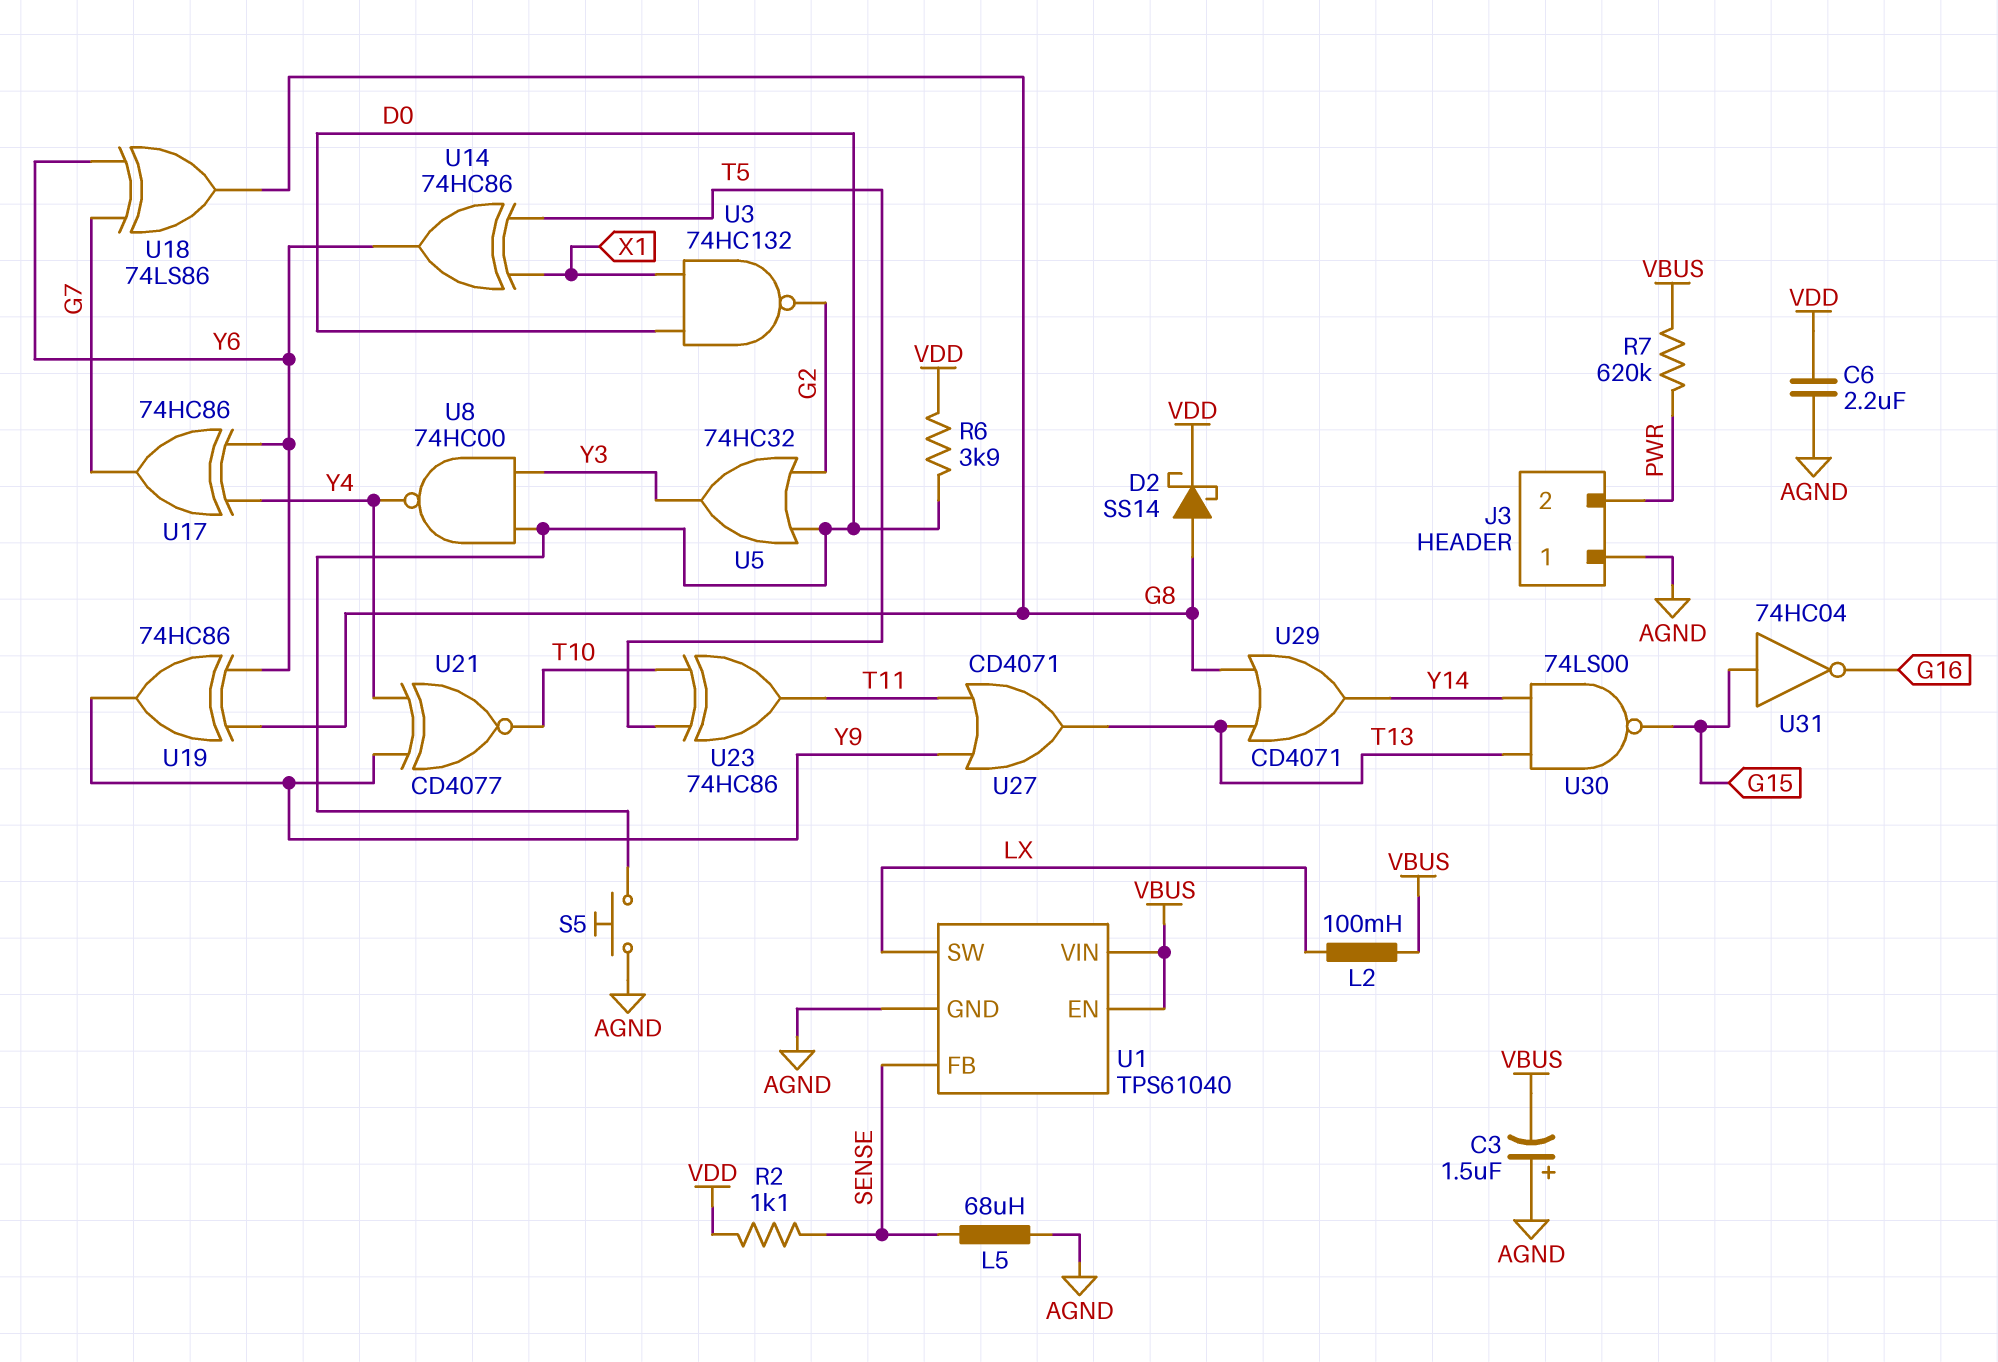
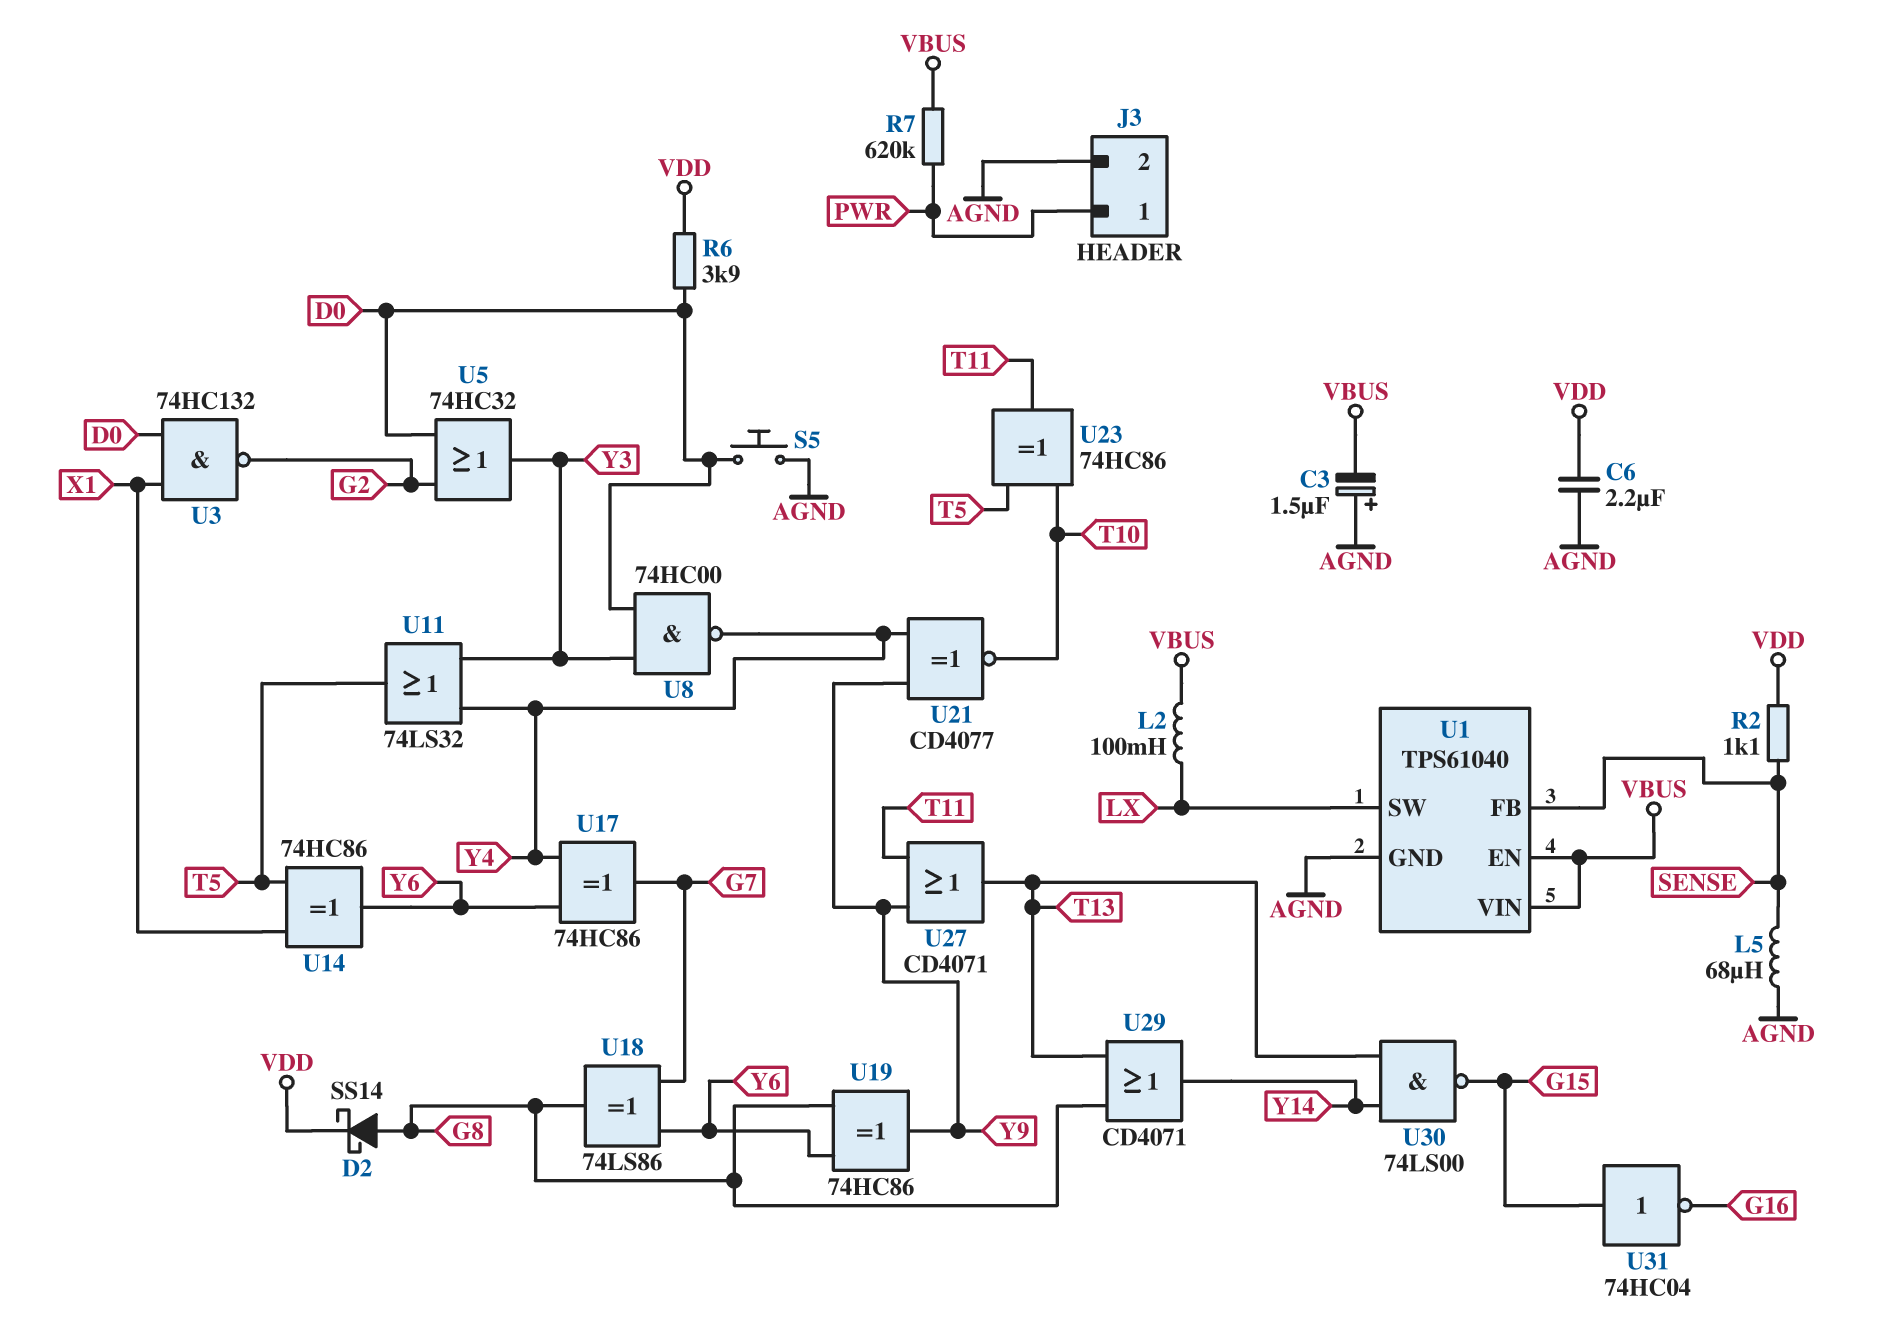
J3 pin 1: AGND -> PWR
J3 pin 2: PWR -> AGND
U11: none -> OR 74LS32 (in Y3, in Y4, out T5)

